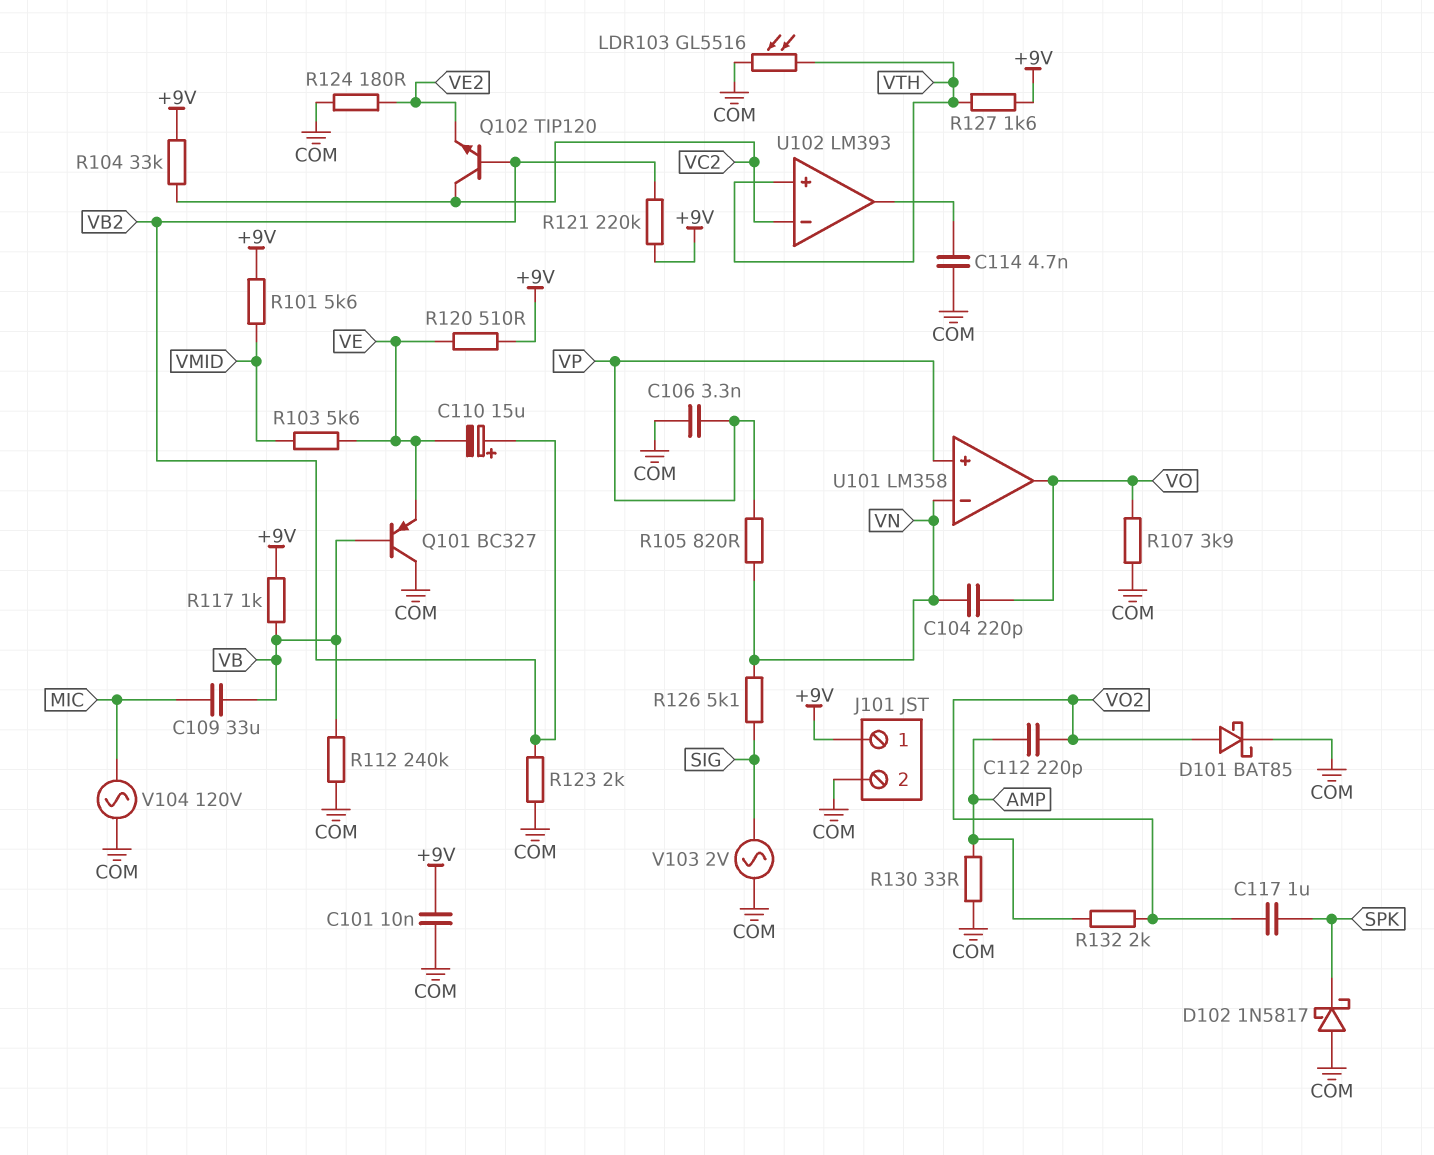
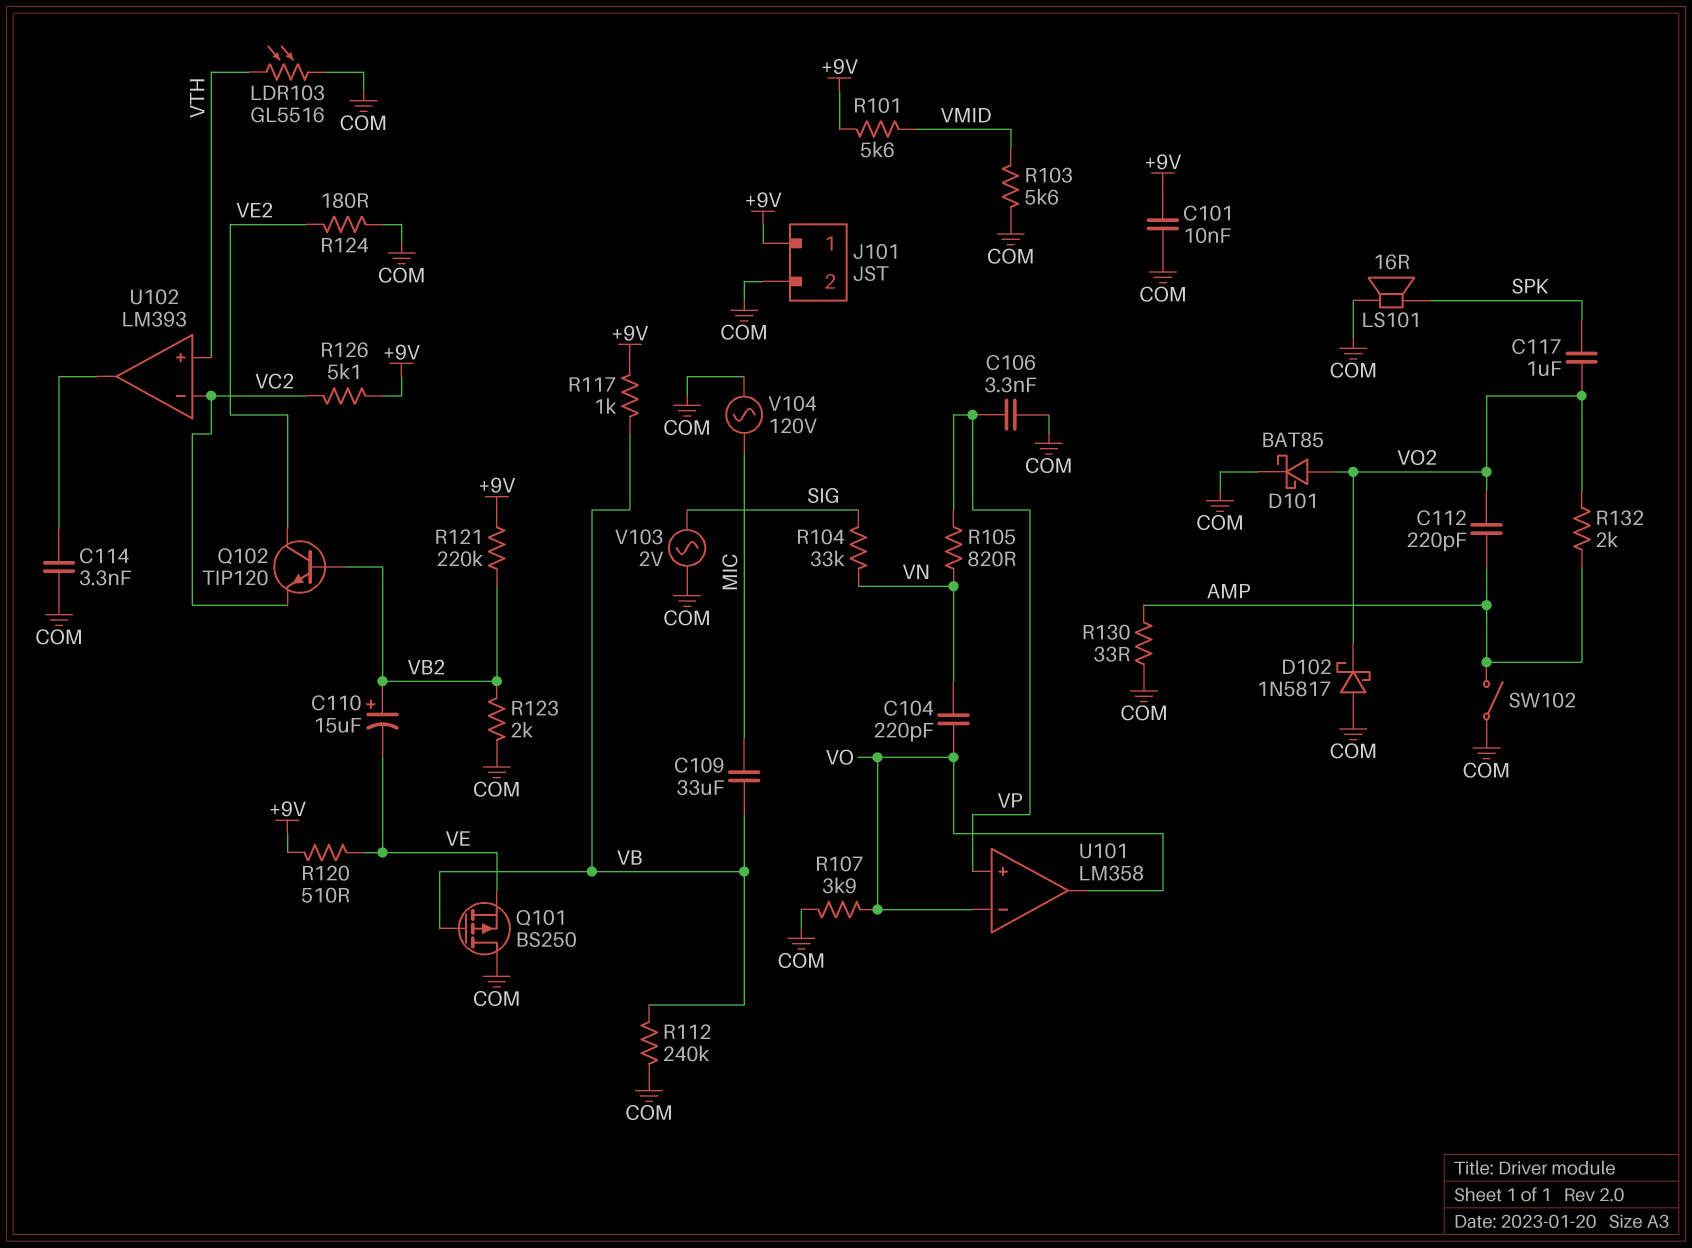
C114: 4.7nF (COM, U102/out) -> 3.3nF (COM, U102/out)
D102: schottky 1N5817 (A COM, K SPK) -> schottky 1N5817 (A COM, K VO2)
LS101: none -> speaker 16R (COM, SPK)
Q101: PNP BC327 (B VB, C COM, E VE) -> PMOS BS250 (G VB, D COM, S VE)
Q102: NPN TIP120 (B VB2, C VC2, E VE2) -> NPN TIP120 (B VB2, C VE2, E VC2)
R103: 5.6k (VE, VMID) -> 5.6k (COM, VMID)
R104: 33k (+9V, VC2) -> 33k (SIG, VN)
R126: 5.1k (SIG, VN) -> 5.1k (+9V, VC2)
R127: 1.6k (+9V, VTH) -> none
SW102: none -> switch (AMP, COM)
U101 pin in-: VN -> VO

